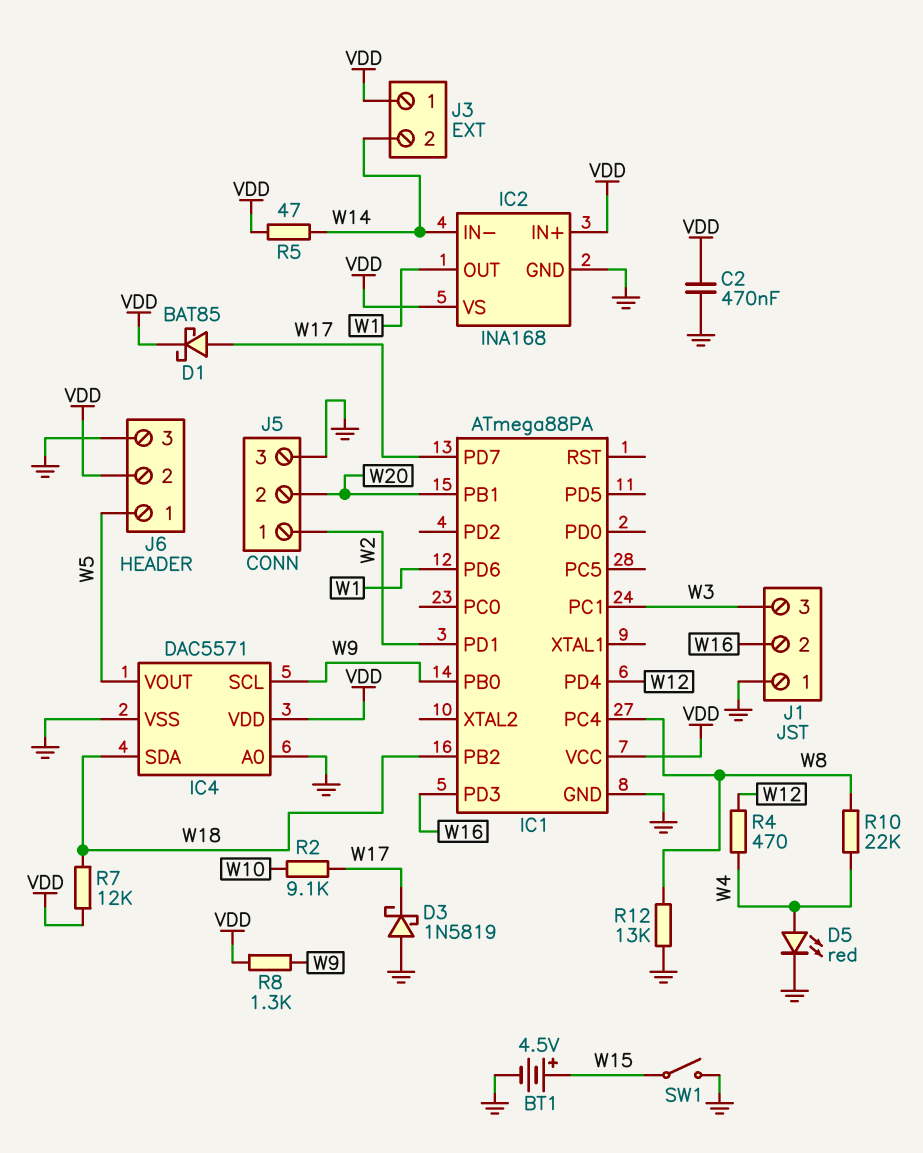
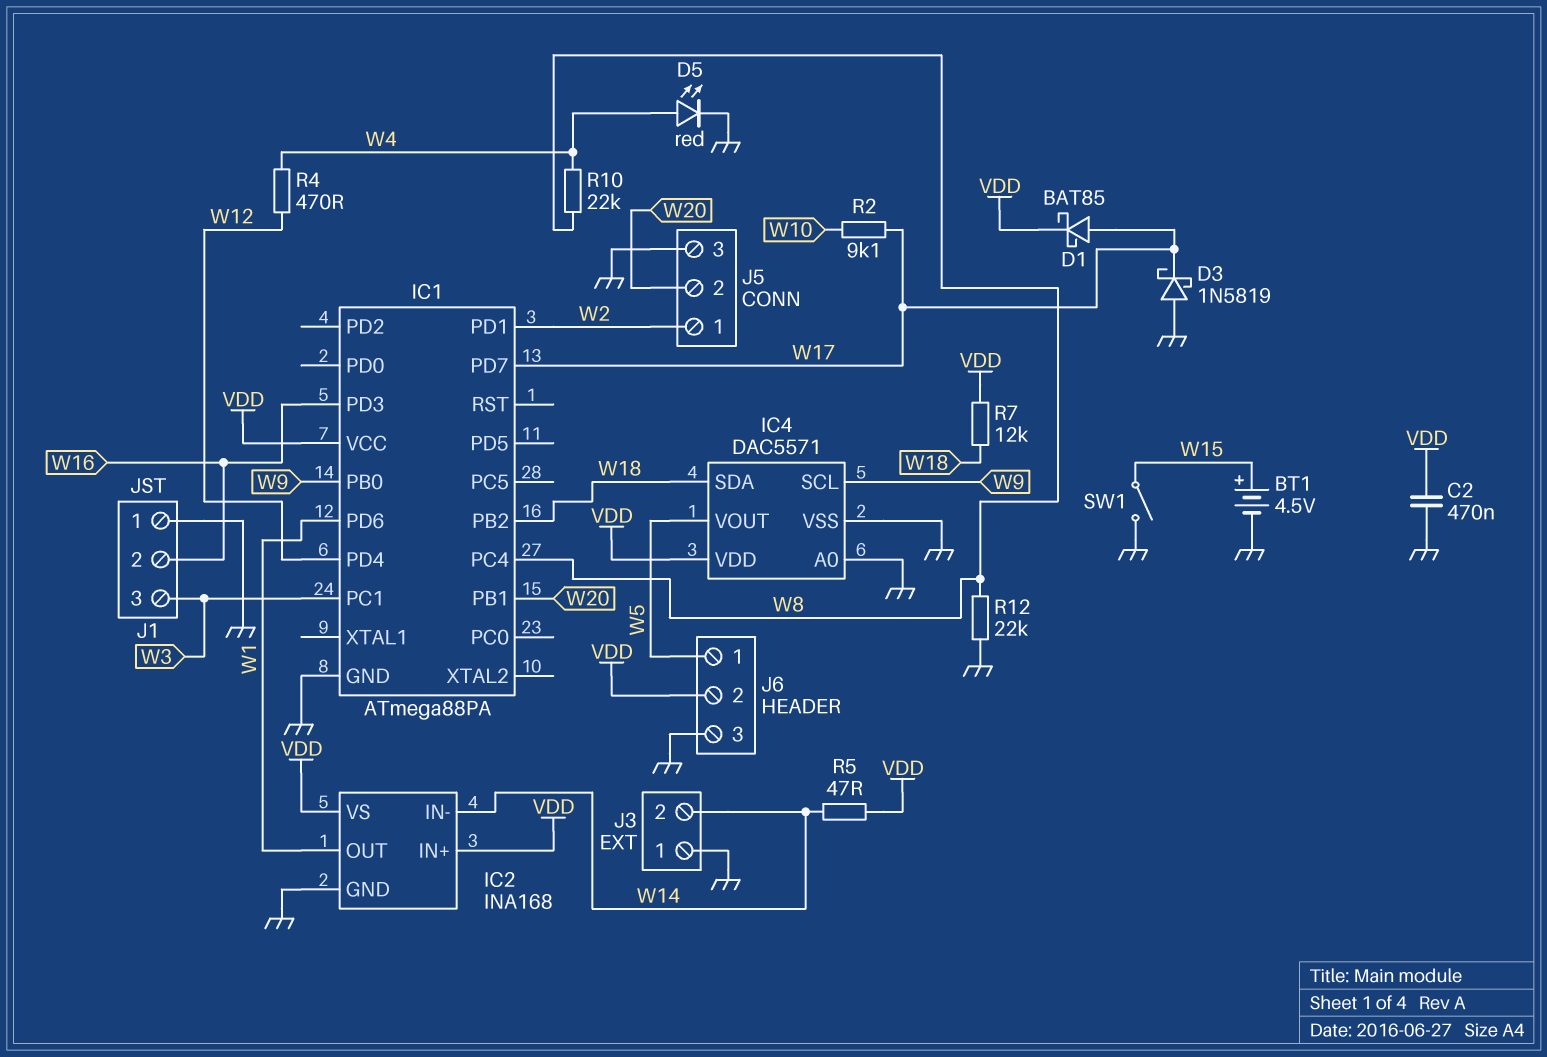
J3 pin 1: VDD -> GND
R8: 1.3k (VDD, W9) -> none
R12: 13k (GND, W8) -> 22k (GND, W8)

